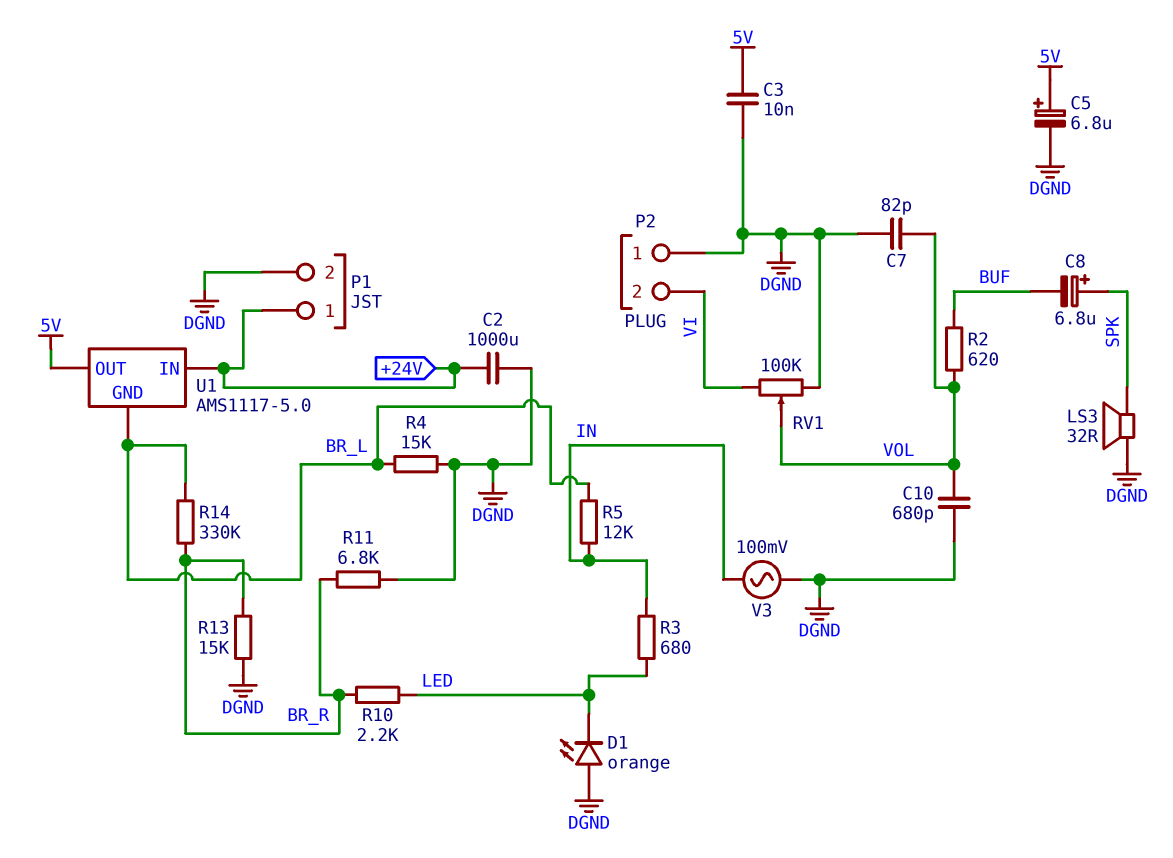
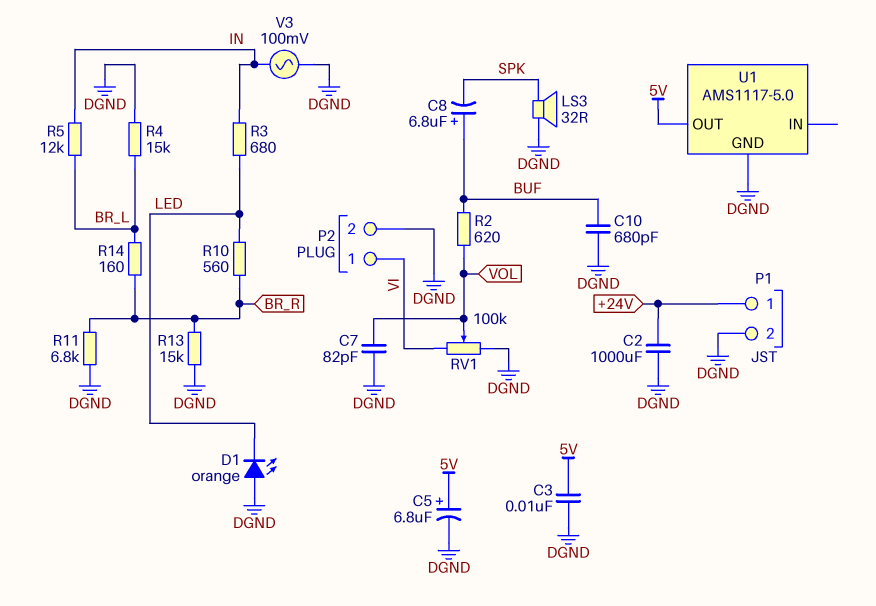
C8: 6.8uF (plus SPK, minus BUF) -> 6.8uF (plus BUF, minus SPK)
C10: 680pF (DGND, VOL) -> 680pF (BUF, DGND)
P2 pin 1: DGND -> VI
P2 pin 2: VI -> DGND
R10: 2.2k (BR_R, LED) -> 560 (BR_R, LED)
R14: 330k (BR_L, BR_R) -> 160 (BR_L, BR_R)
U1 pin GND: BR_L -> DGND
U1 pin IN: +24V -> none

